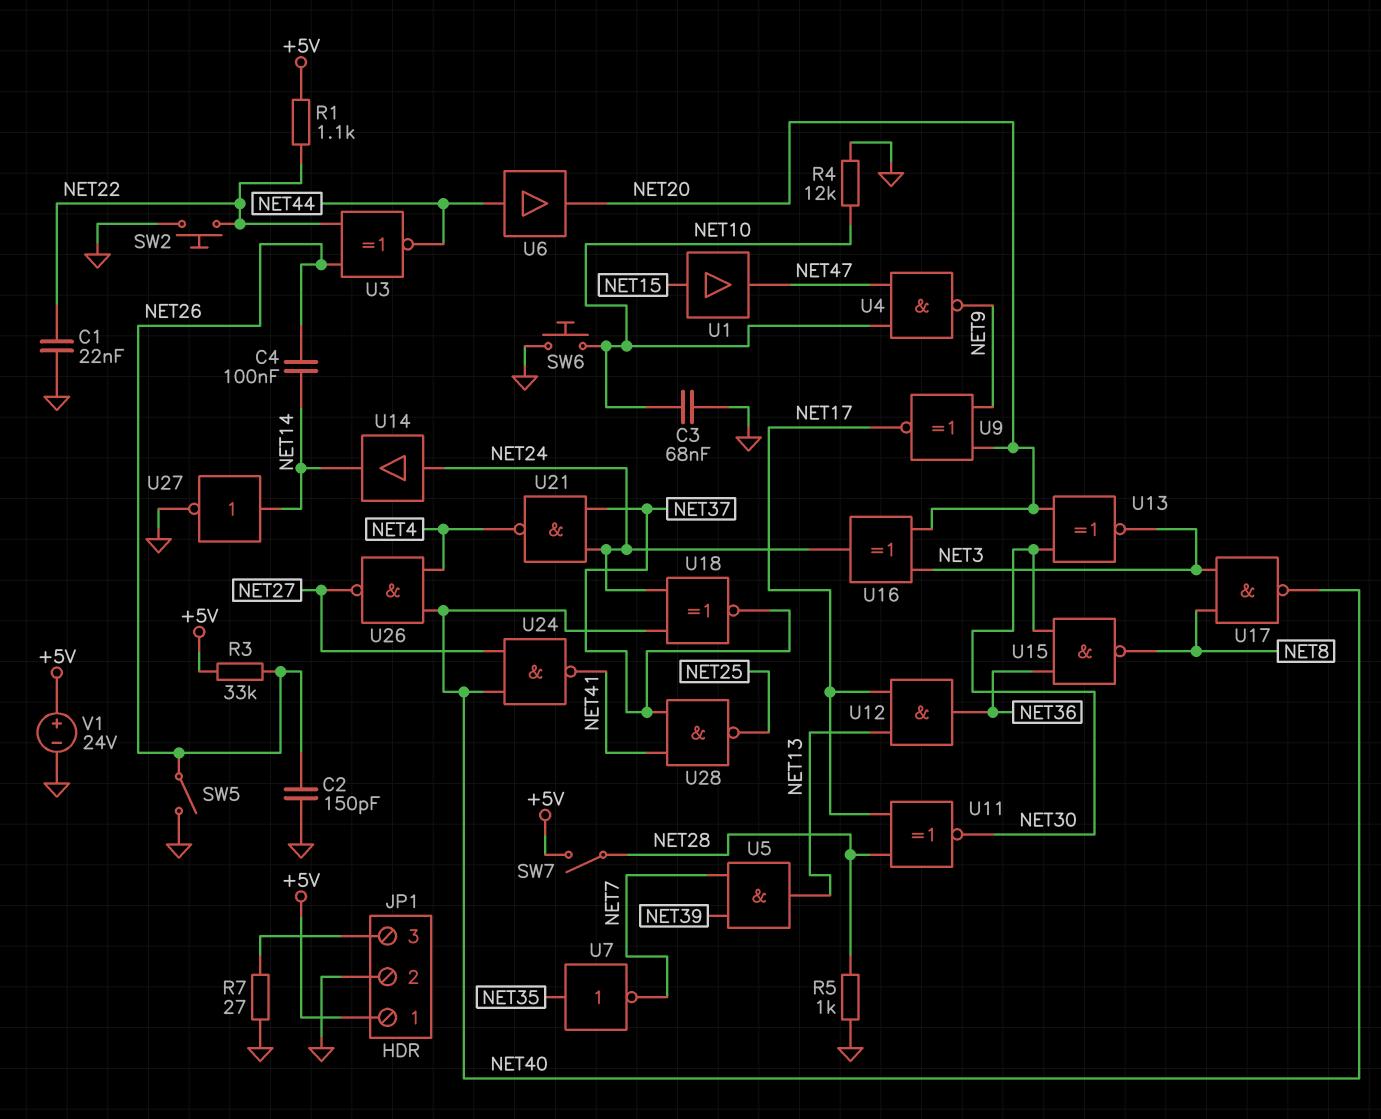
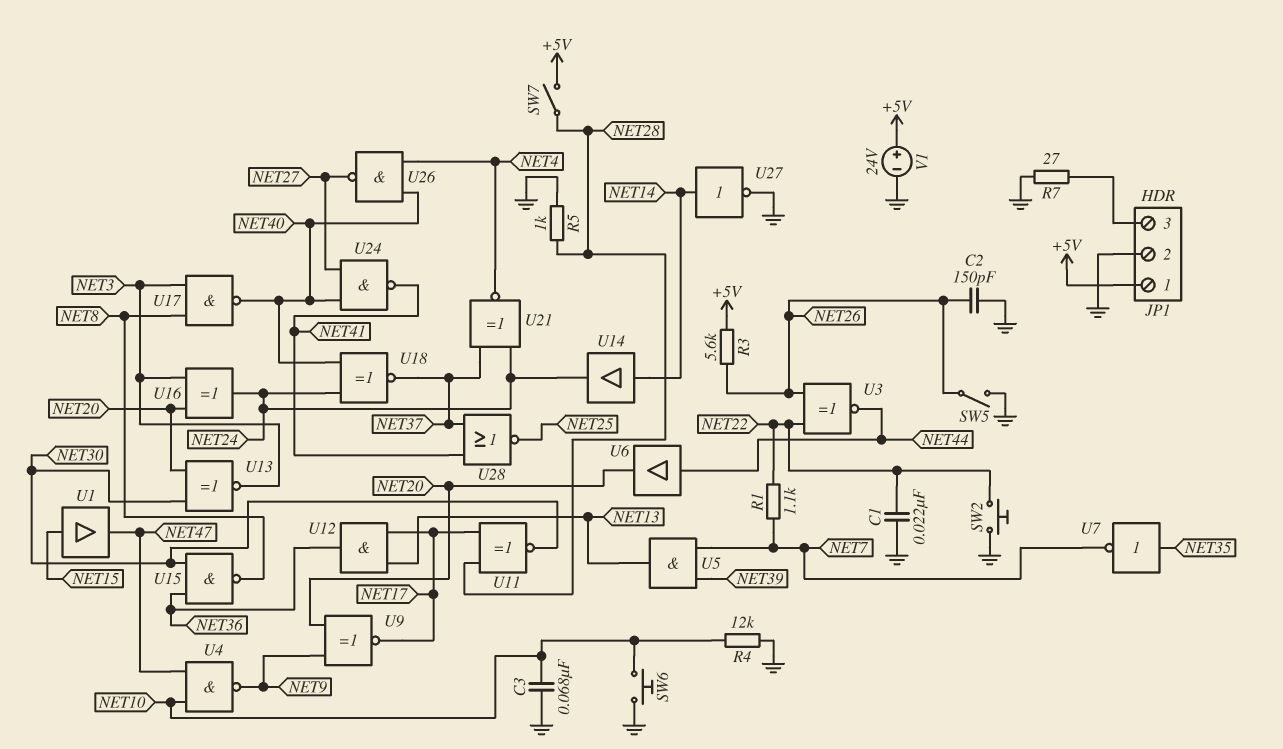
C4: 100nF (NET14, NET26) -> none
R1: 1.1k (+5V, NET22) -> 1.1k (NET7, NET22)
R3: 33k (+5V, NET26) -> 5.6k (+5V, NET26)
U14: buffer (in NET24, out NET14) -> buffer (in NET14, out NET24)
U21: NAND (in NET24, in NET37, out NET4) -> XNOR (in NET24, in NET37, out NET4)
U28: NAND (in NET37, in NET41, out NET25) -> NOR (in NET37, in NET41, out NET25)

